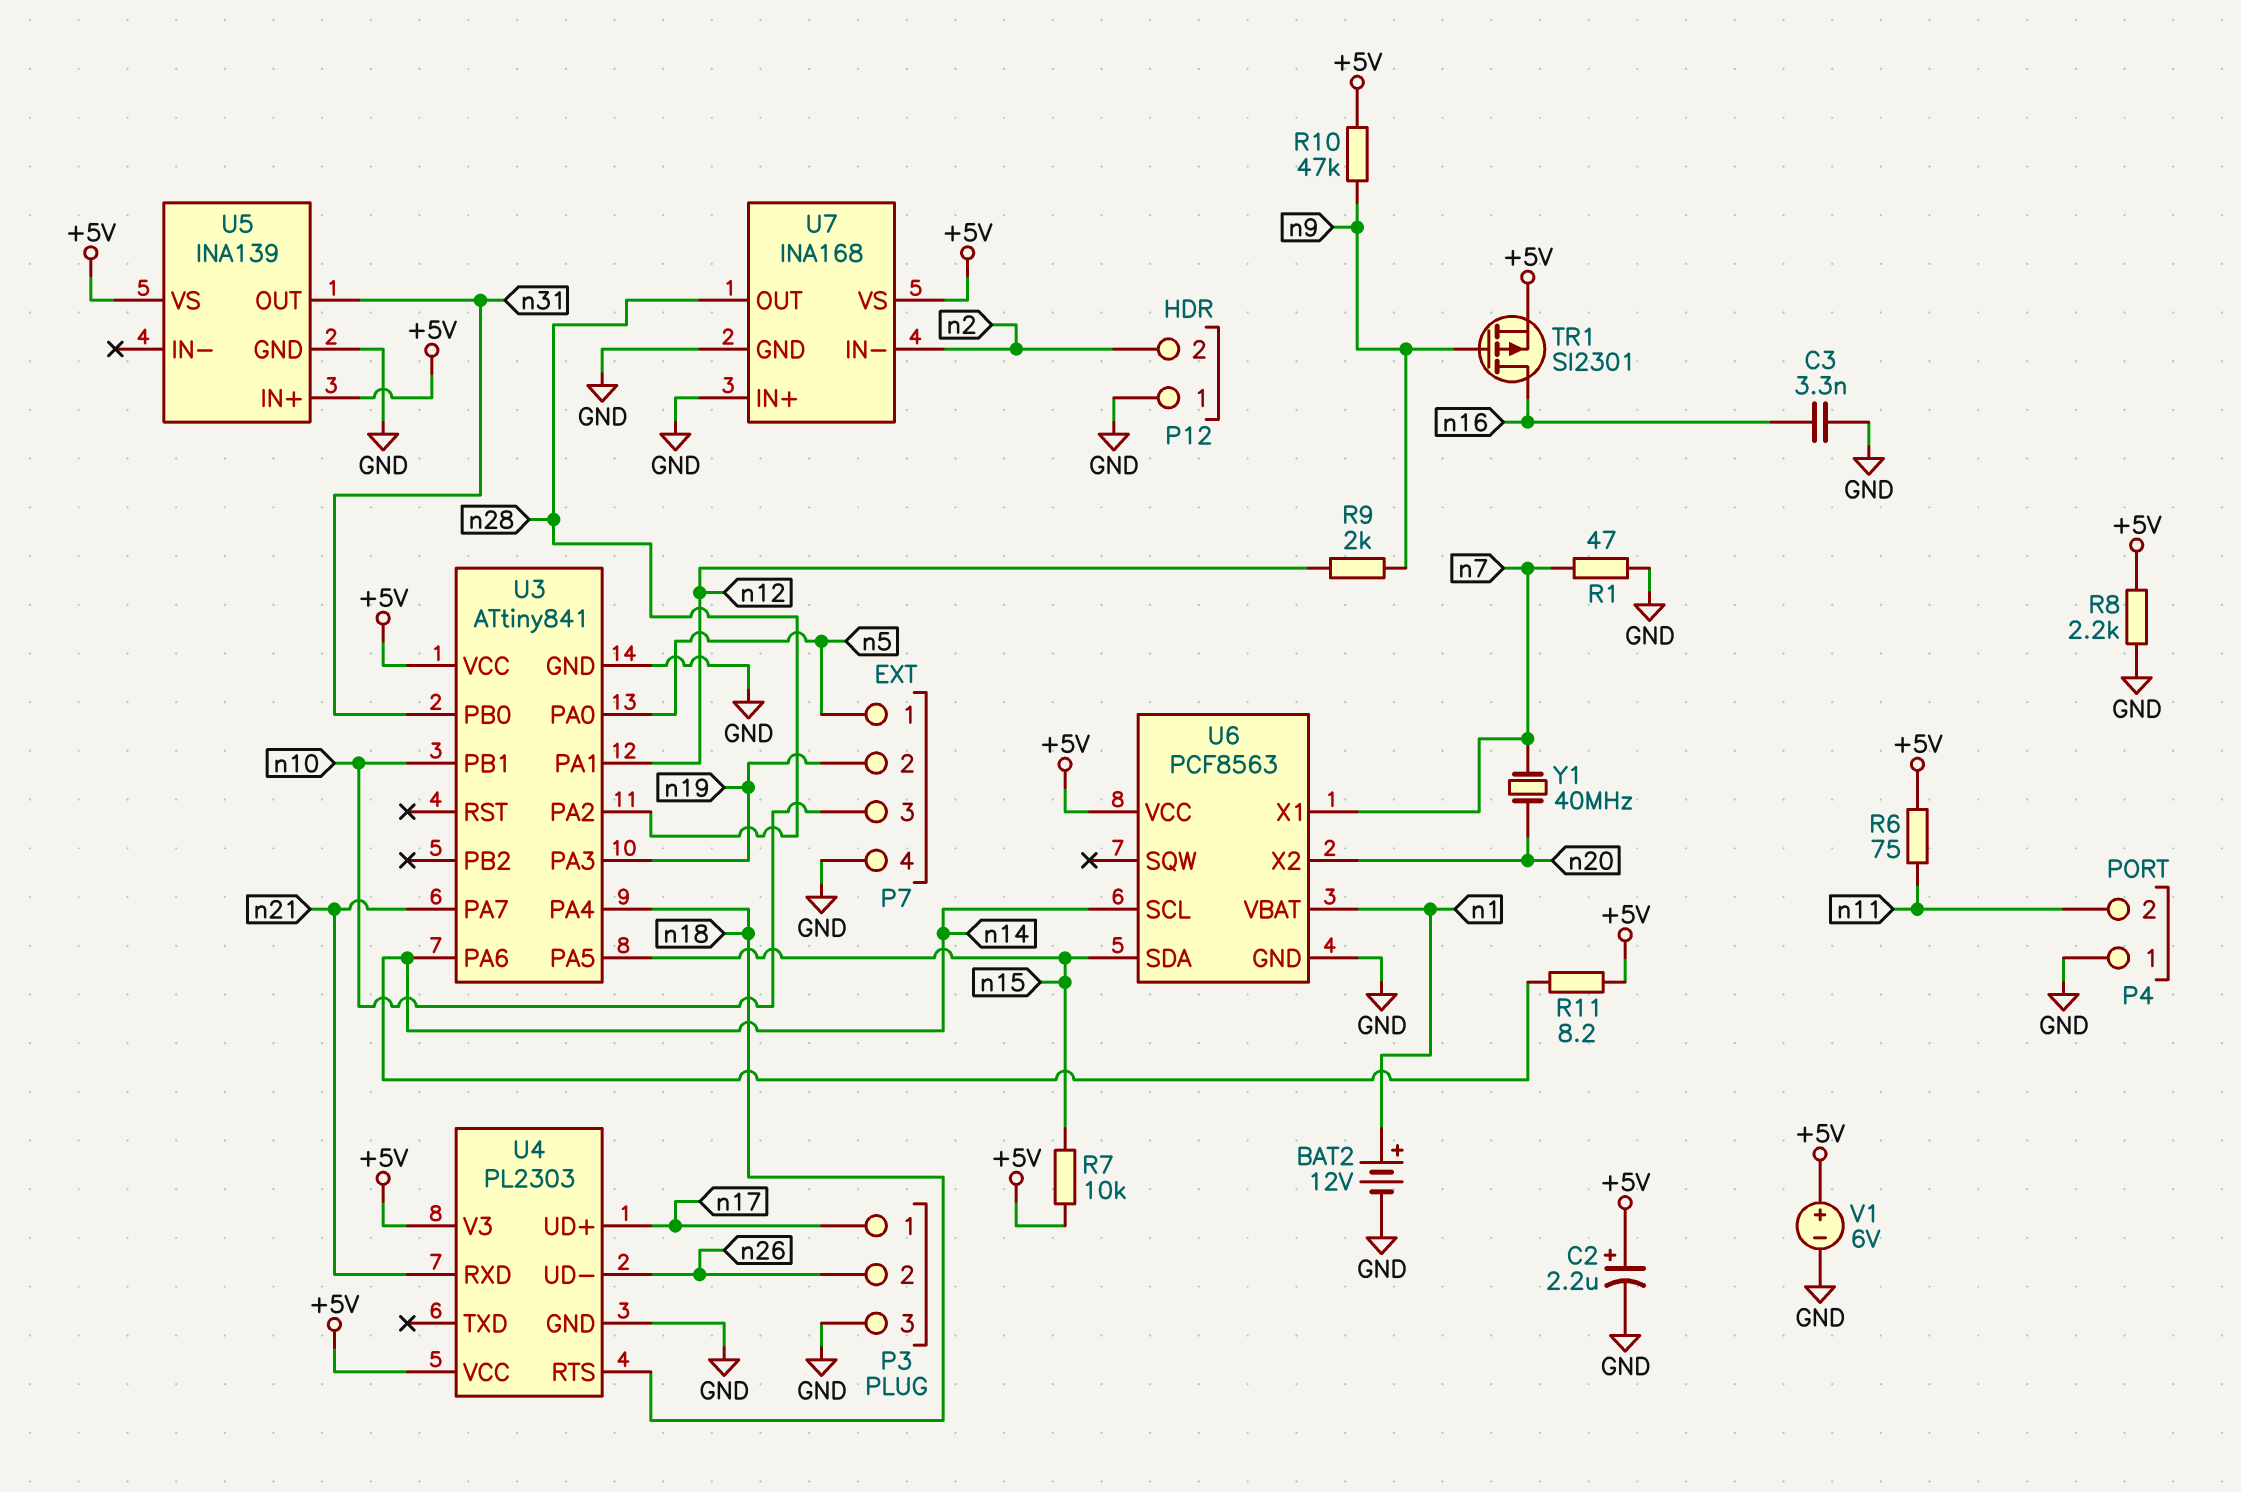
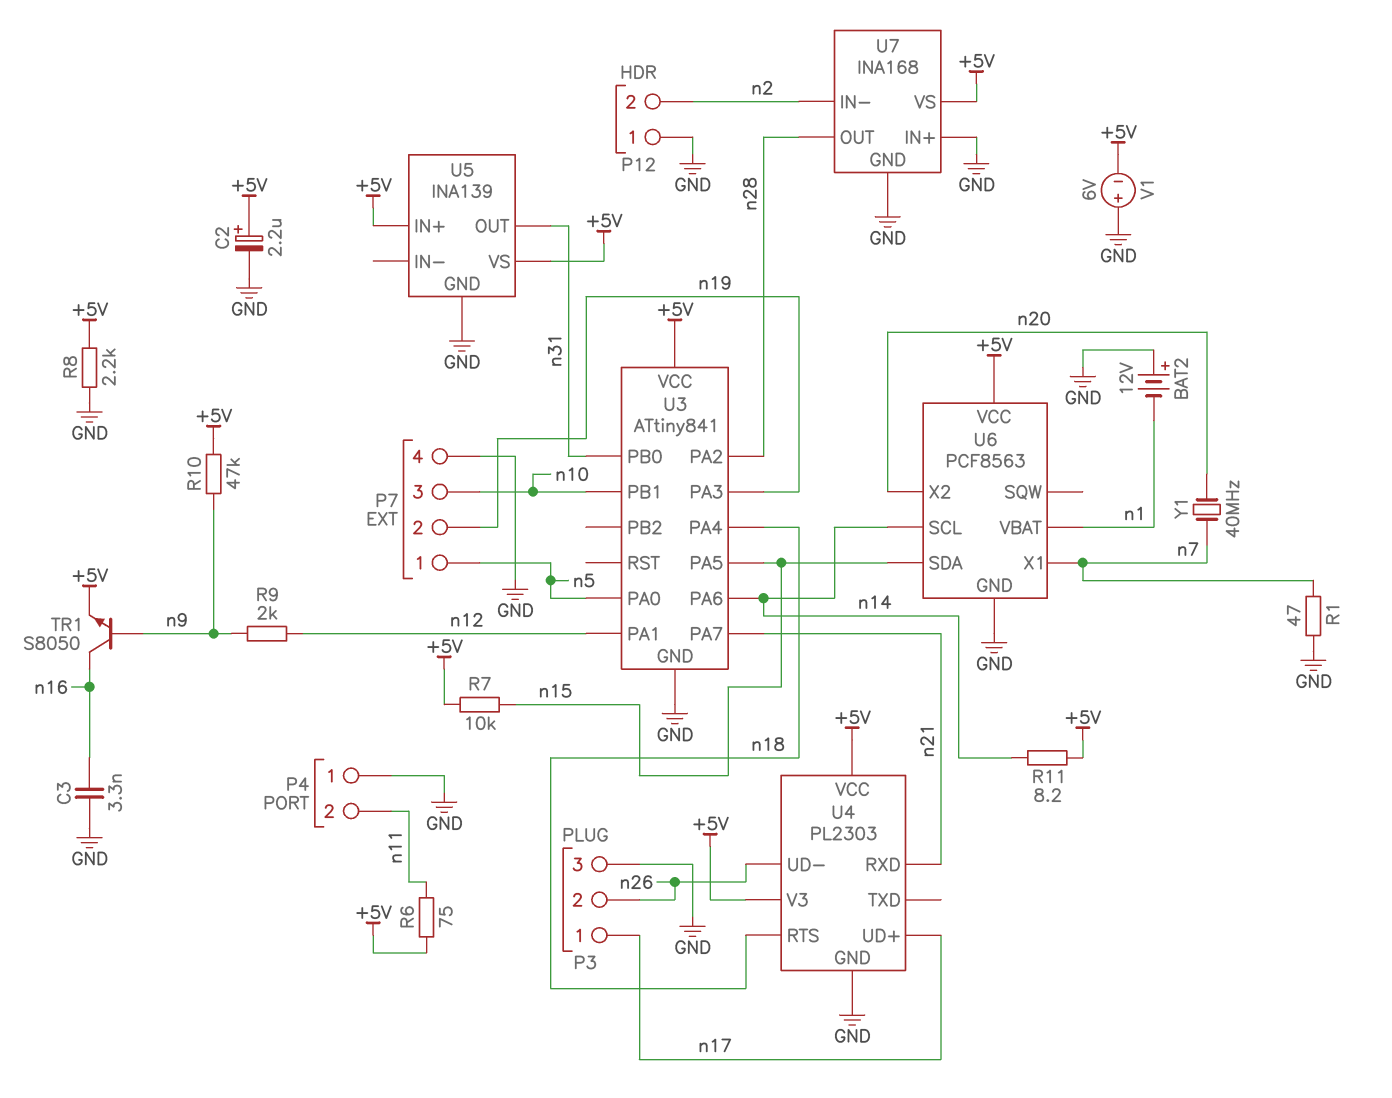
BAT2: 12V (plus n1, minus GND) -> 12V (plus GND, minus n1)
TR1: PMOS SI2301 (G n9, D n16, S +5V) -> NPN S8050 (B n9, C n16, E +5V)
V1: 6V (plus +5V, minus GND) -> 6V (plus GND, minus +5V)

